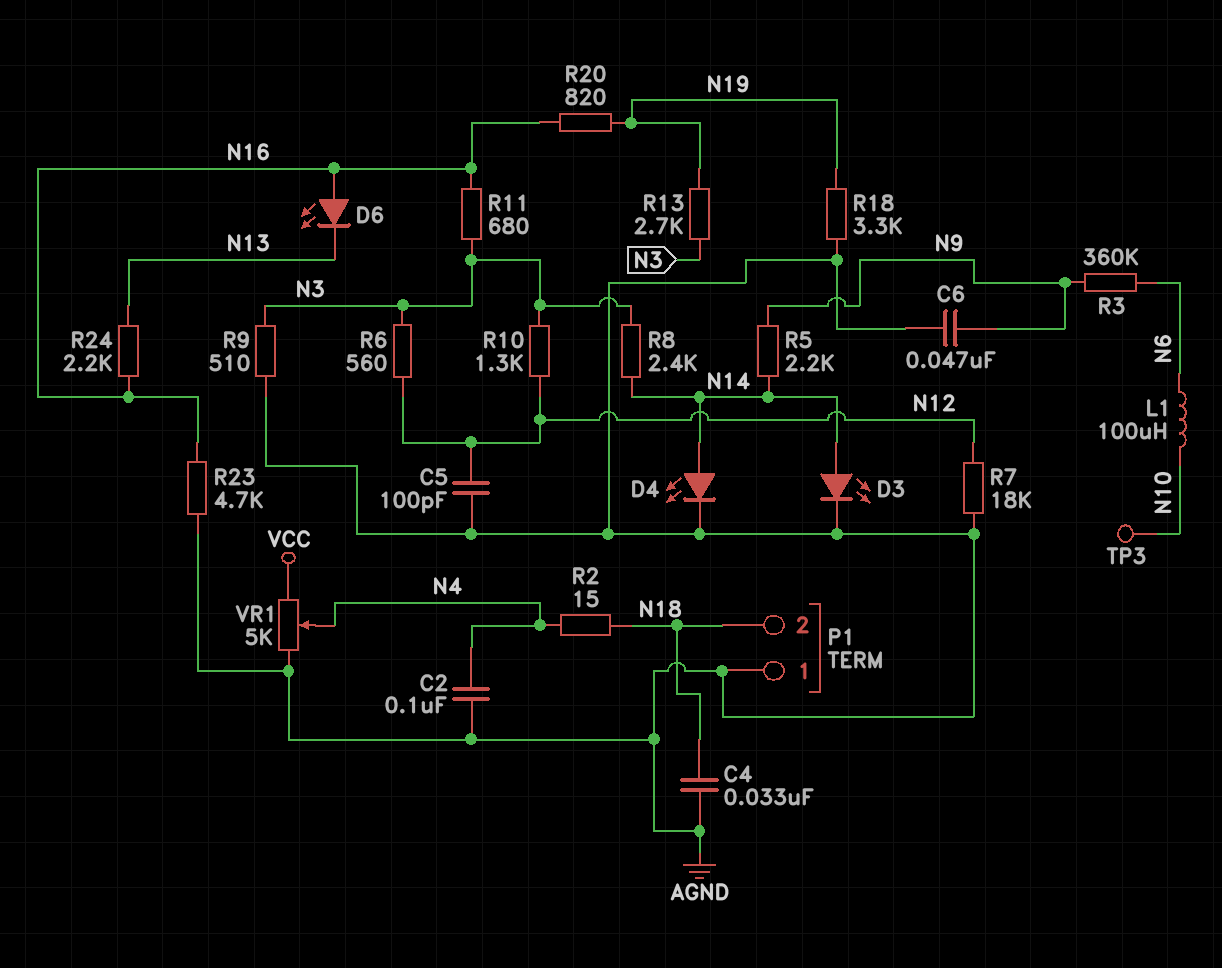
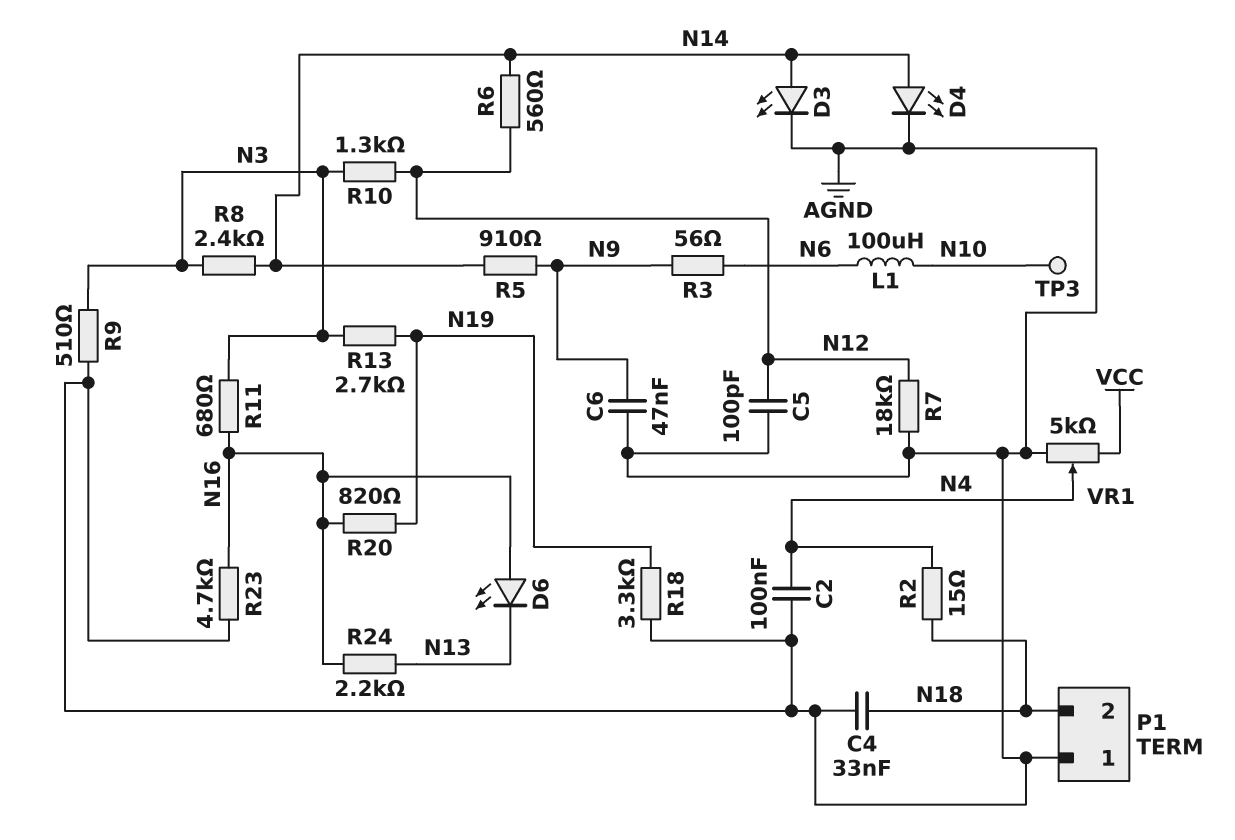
R3: 360k (N6, N9) -> 56 (N6, N9)
R5: 2.2k (N9, N14) -> 910 (N9, N14)
R6: 560 (N3, N12) -> 560 (N12, N14)

